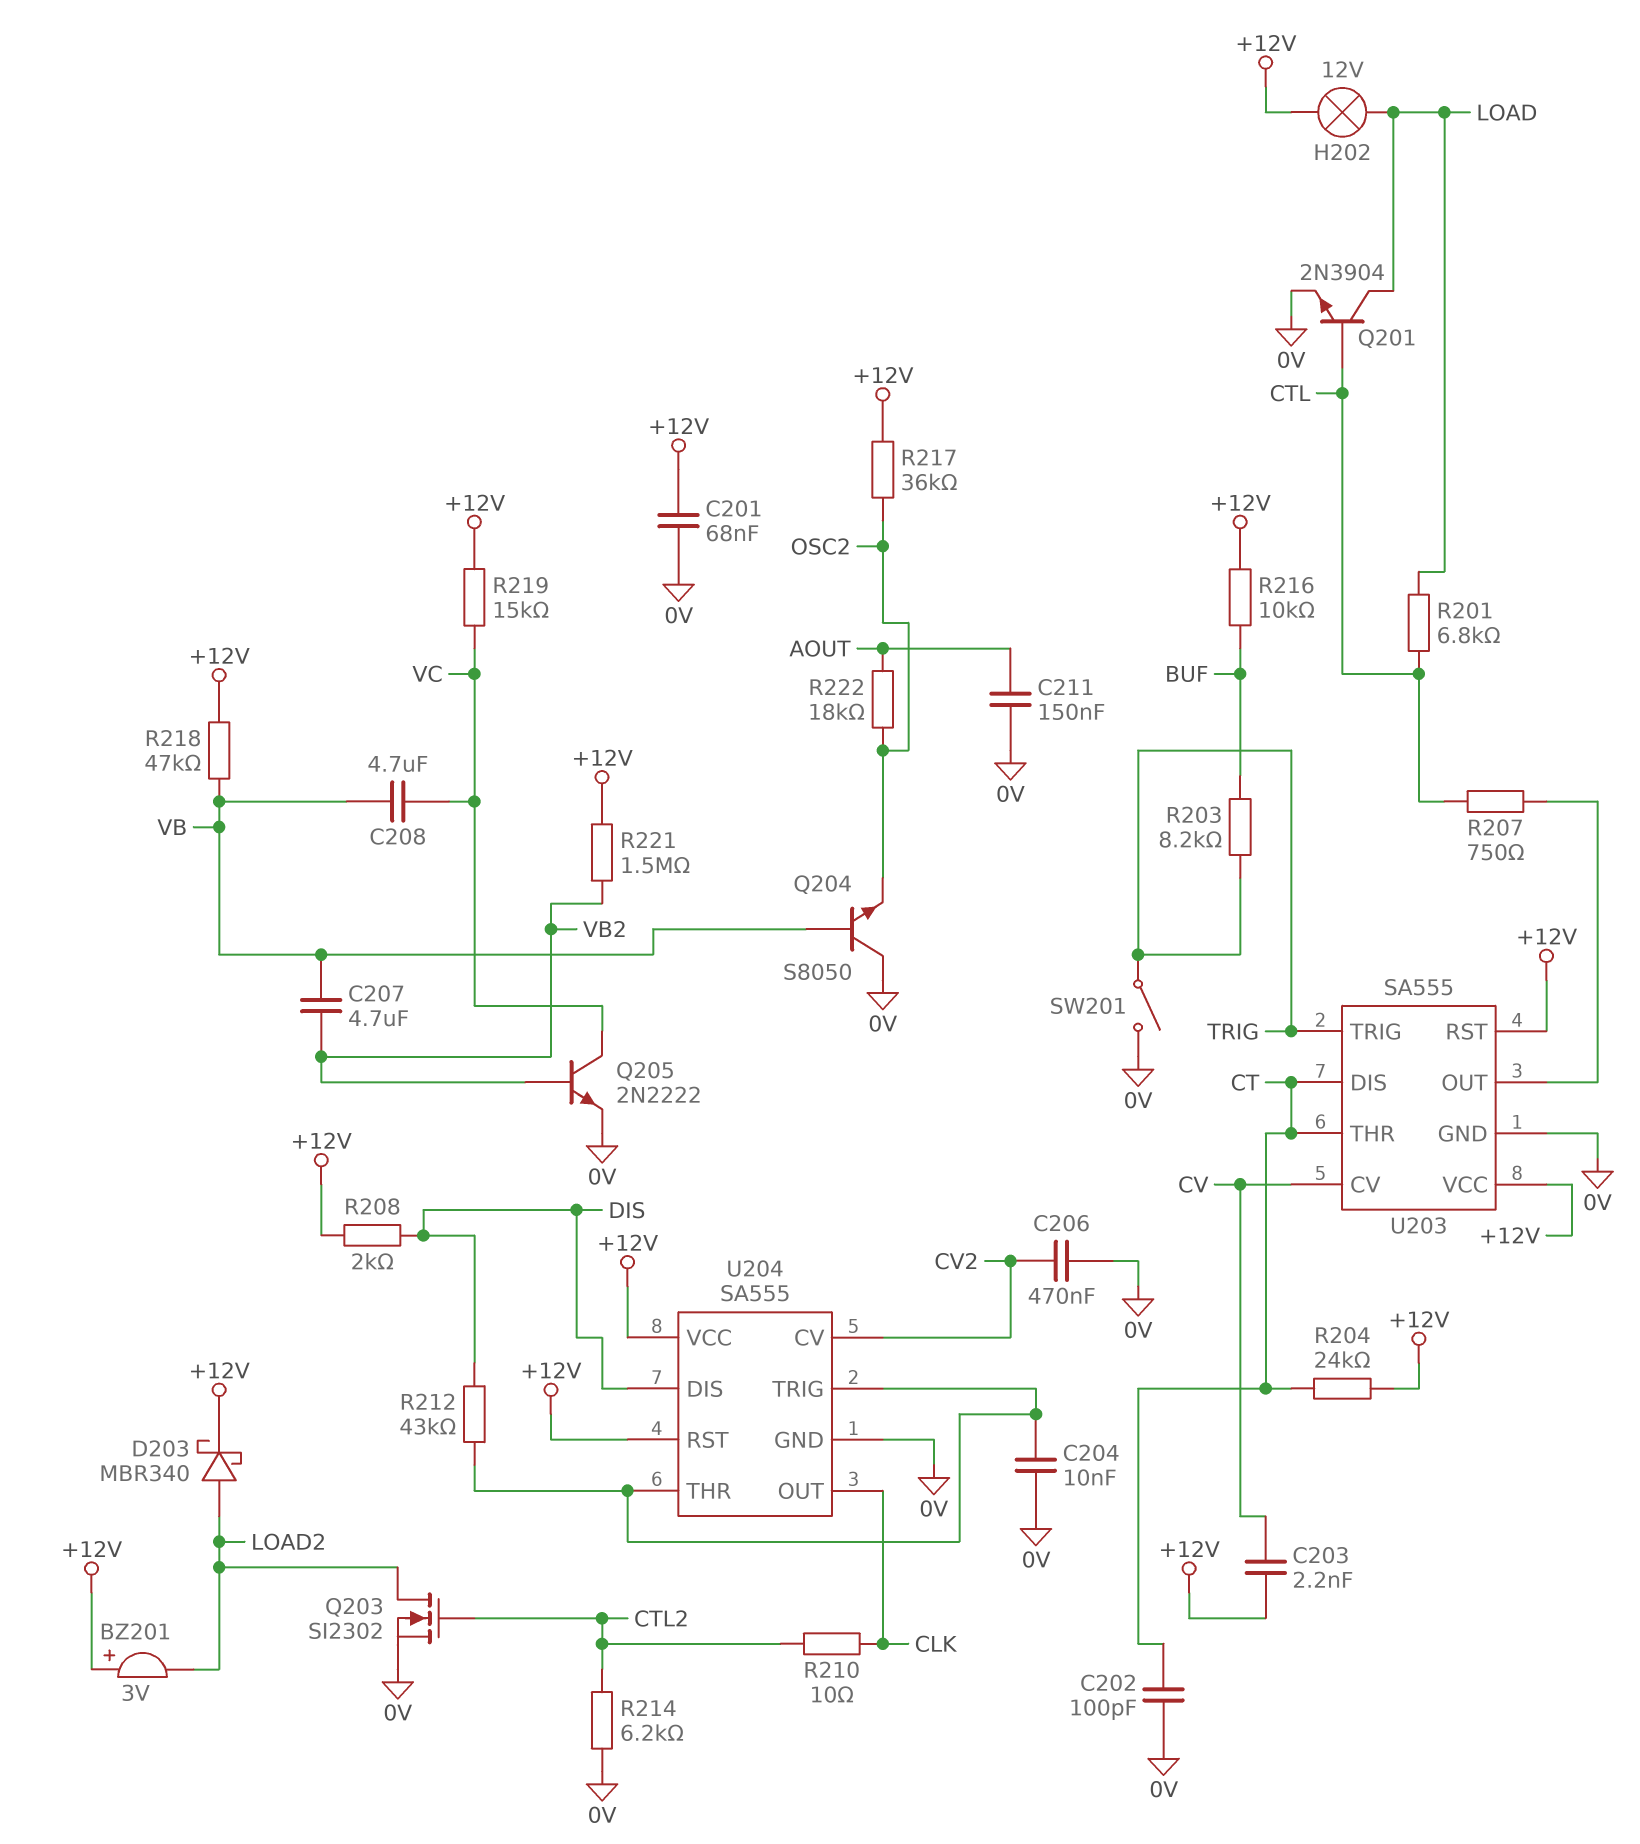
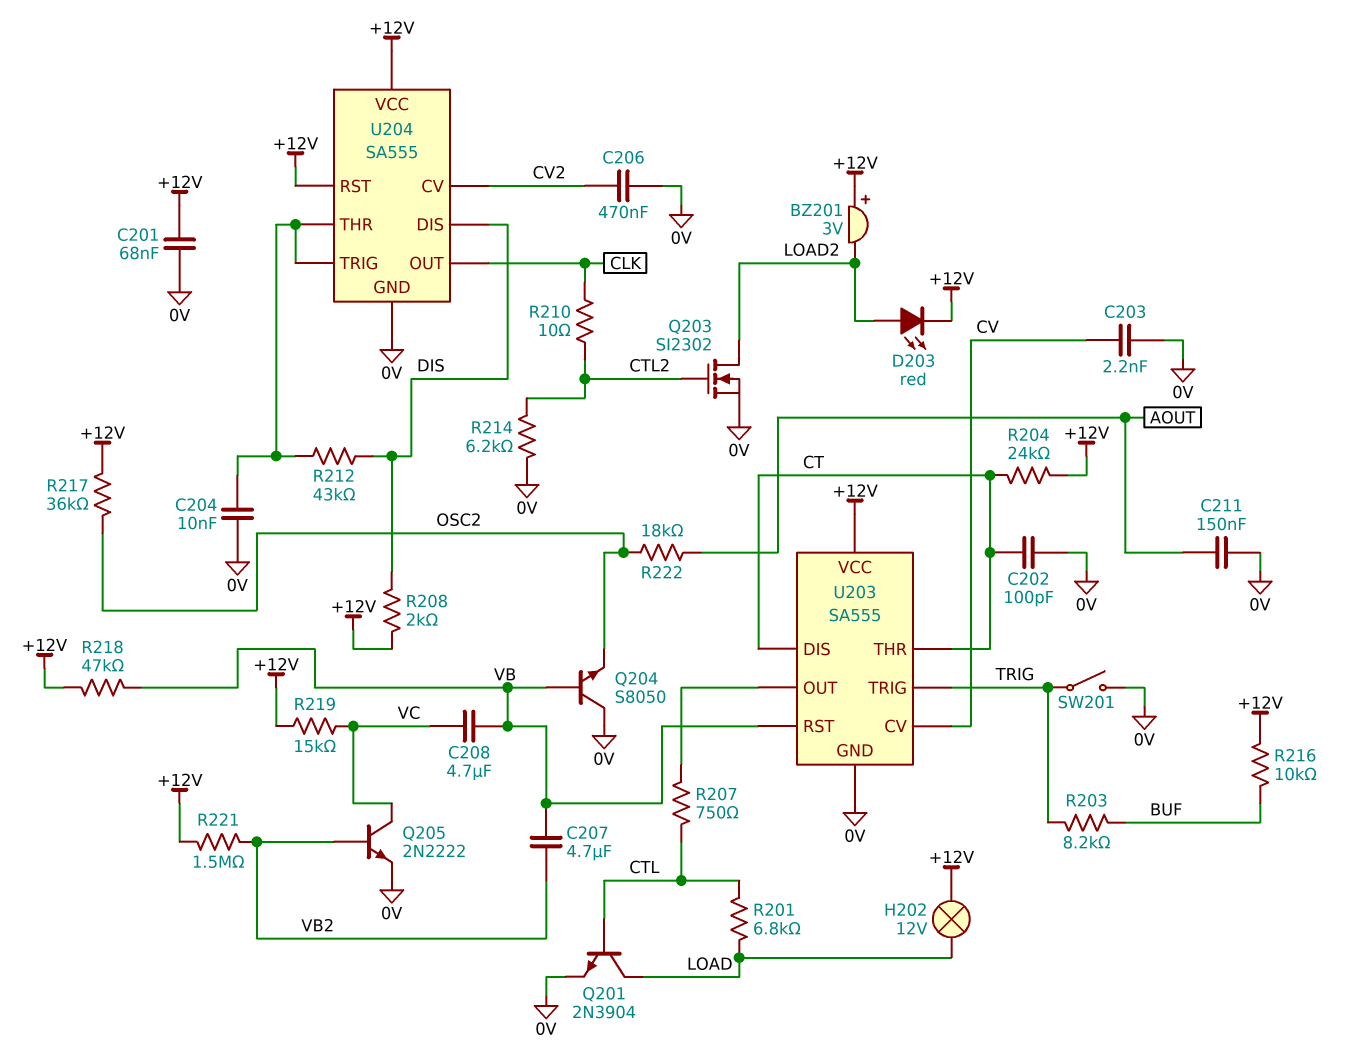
C203: 2.2nF (+12V, CV) -> 2.2nF (0V, CV)
D203: schottky MBR340 (A LOAD2, K +12V) -> LED red (A LOAD2, K +12V)
U203 pin RST: +12V -> VB

